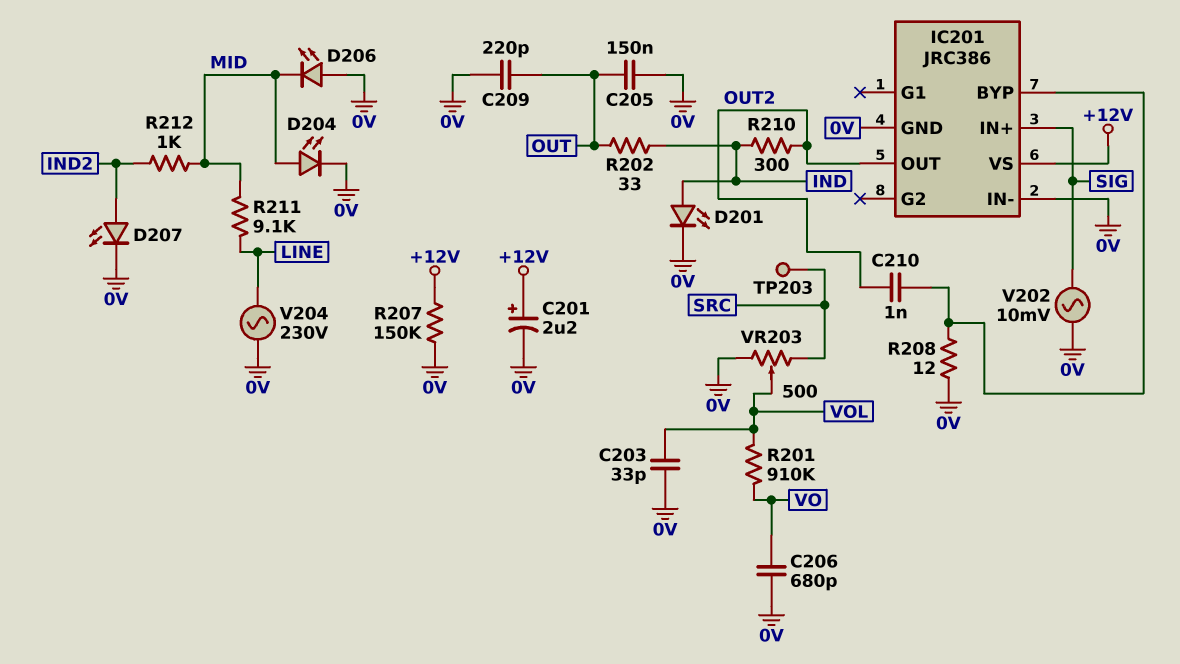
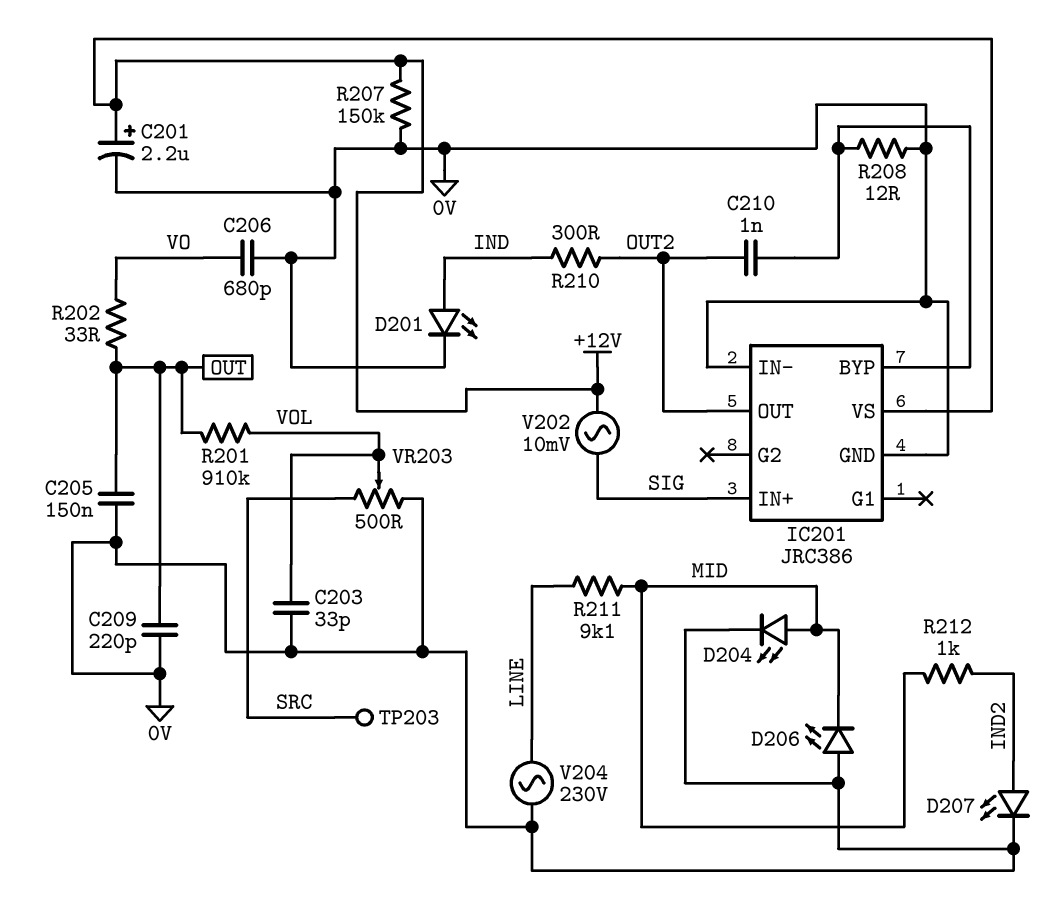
R201: 910k (VO, VOL) -> 910k (OUT, VOL)
R202: 33 (IND, OUT) -> 33 (OUT, VO)
V202: AC 10mV (0V, SIG) -> AC 10mV (+12V, SIG)

